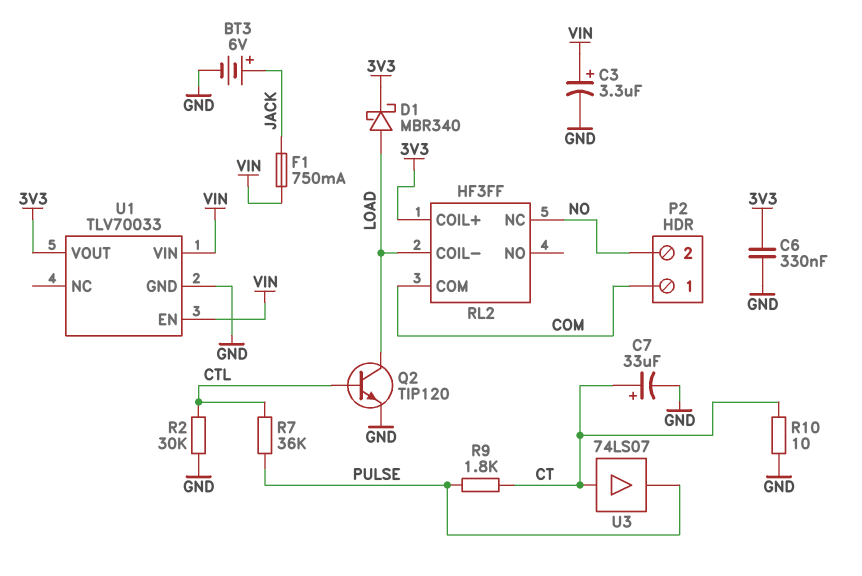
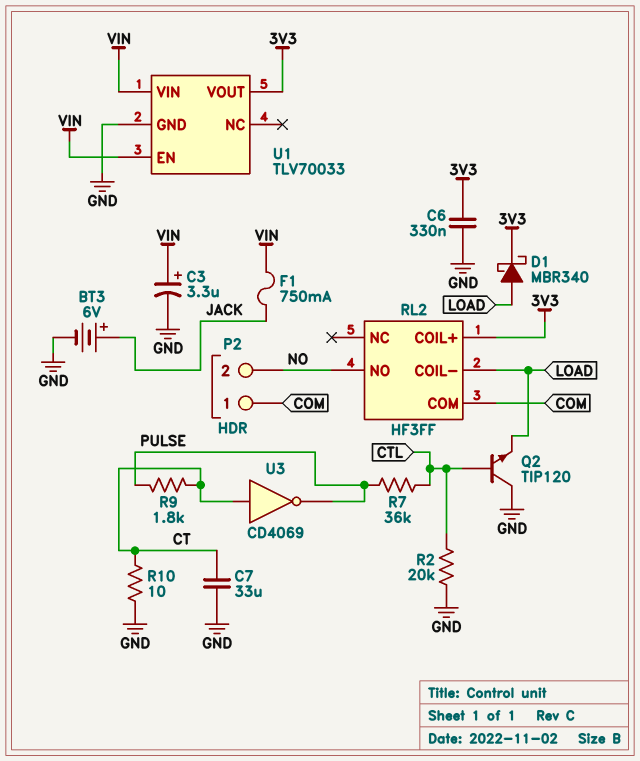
C7: 33uF (plus CT, minus GND) -> 33uF (CT, GND)
Q2: NPN TIP120 (B CTL, C LOAD, E GND) -> NPN TIP120 (B CTL, C GND, E LOAD)
R2: 30k (CTL, GND) -> 20k (CTL, GND)
RL2 pin NC: NO -> none
RL2 pin NO: none -> NO
U3: buffer 74LS07 (in CT, out PULSE) -> NOT CD4069 (in CT, out PULSE)

